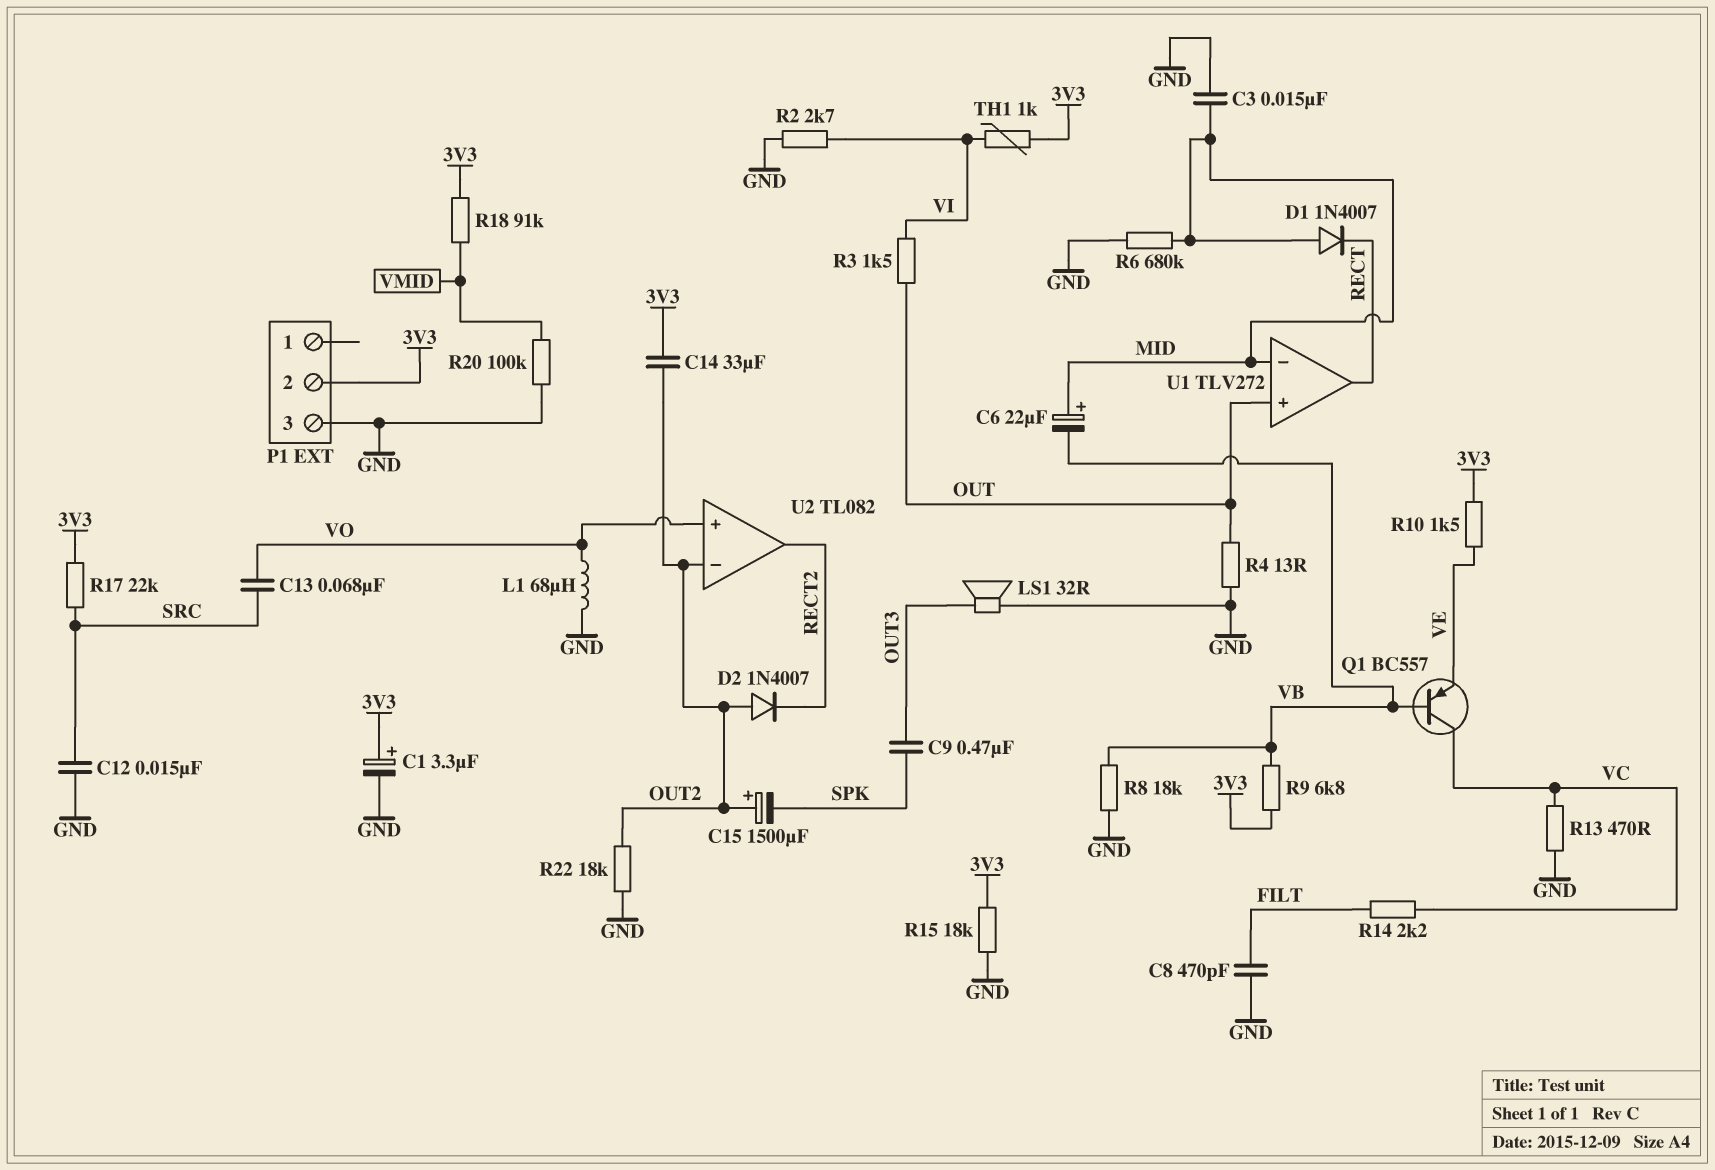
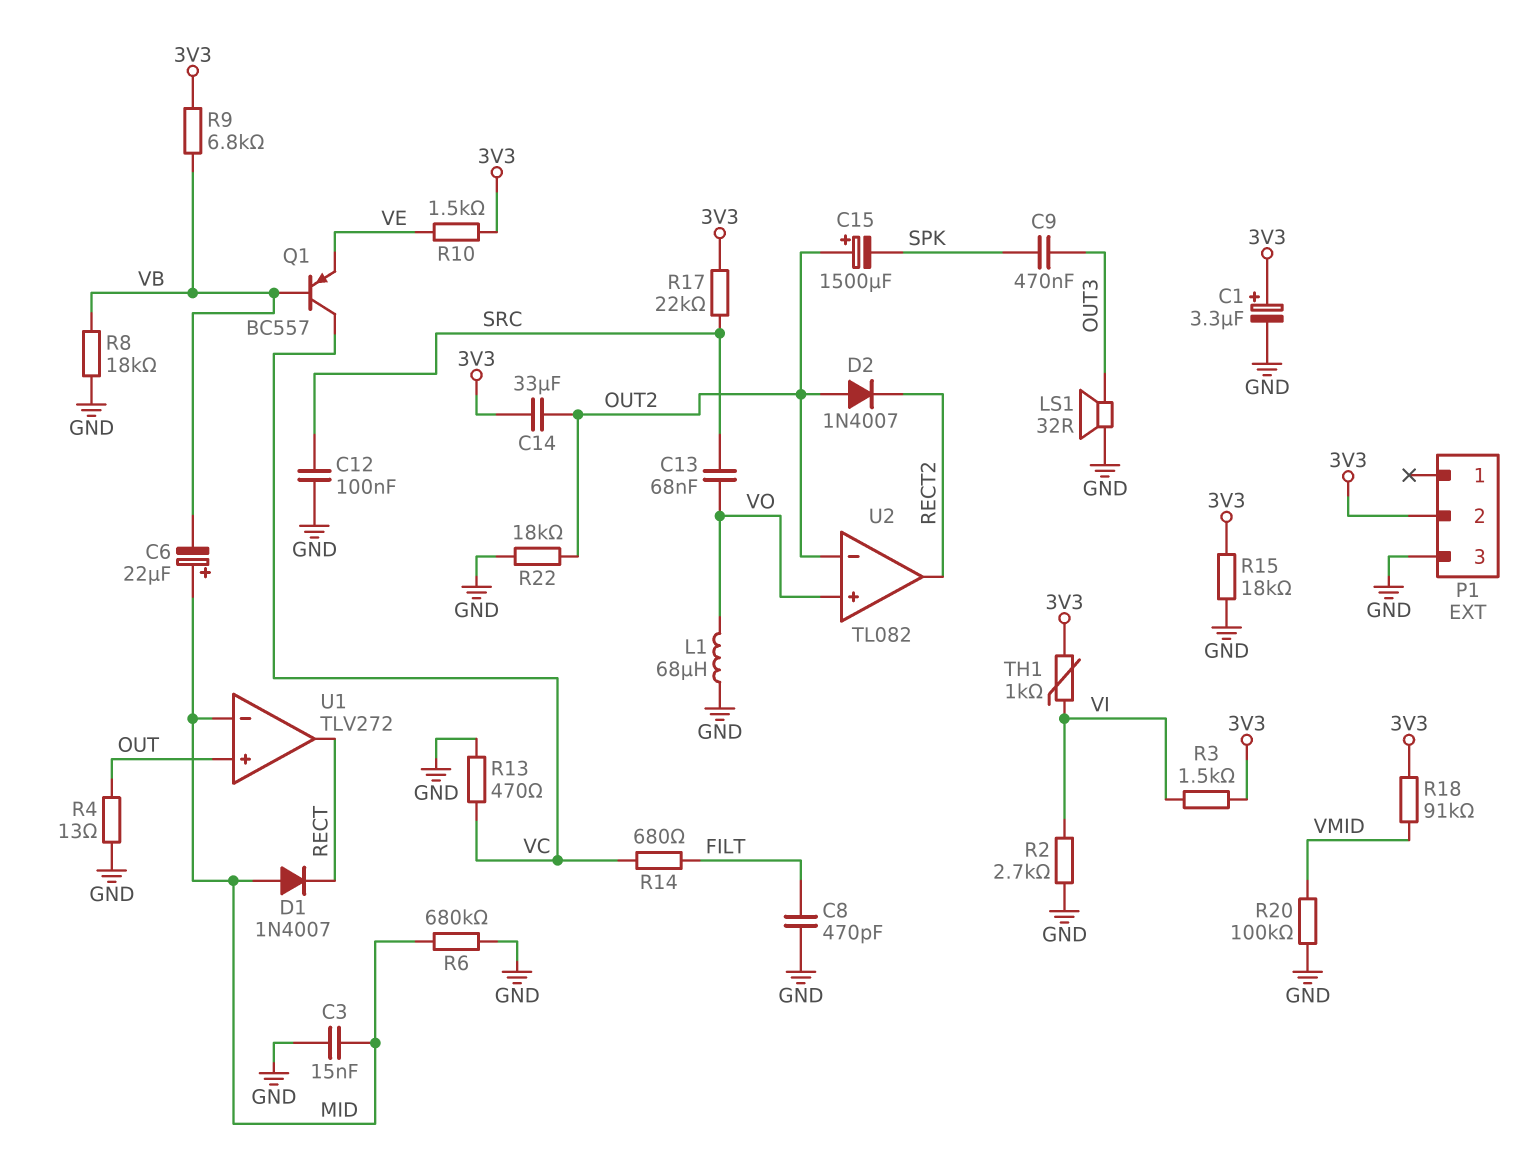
C12: 15nF (GND, SRC) -> 100nF (GND, SRC)
R3: 1.5k (OUT, VI) -> 1.5k (3V3, VI)
R14: 2.2k (FILT, VC) -> 680 (FILT, VC)

